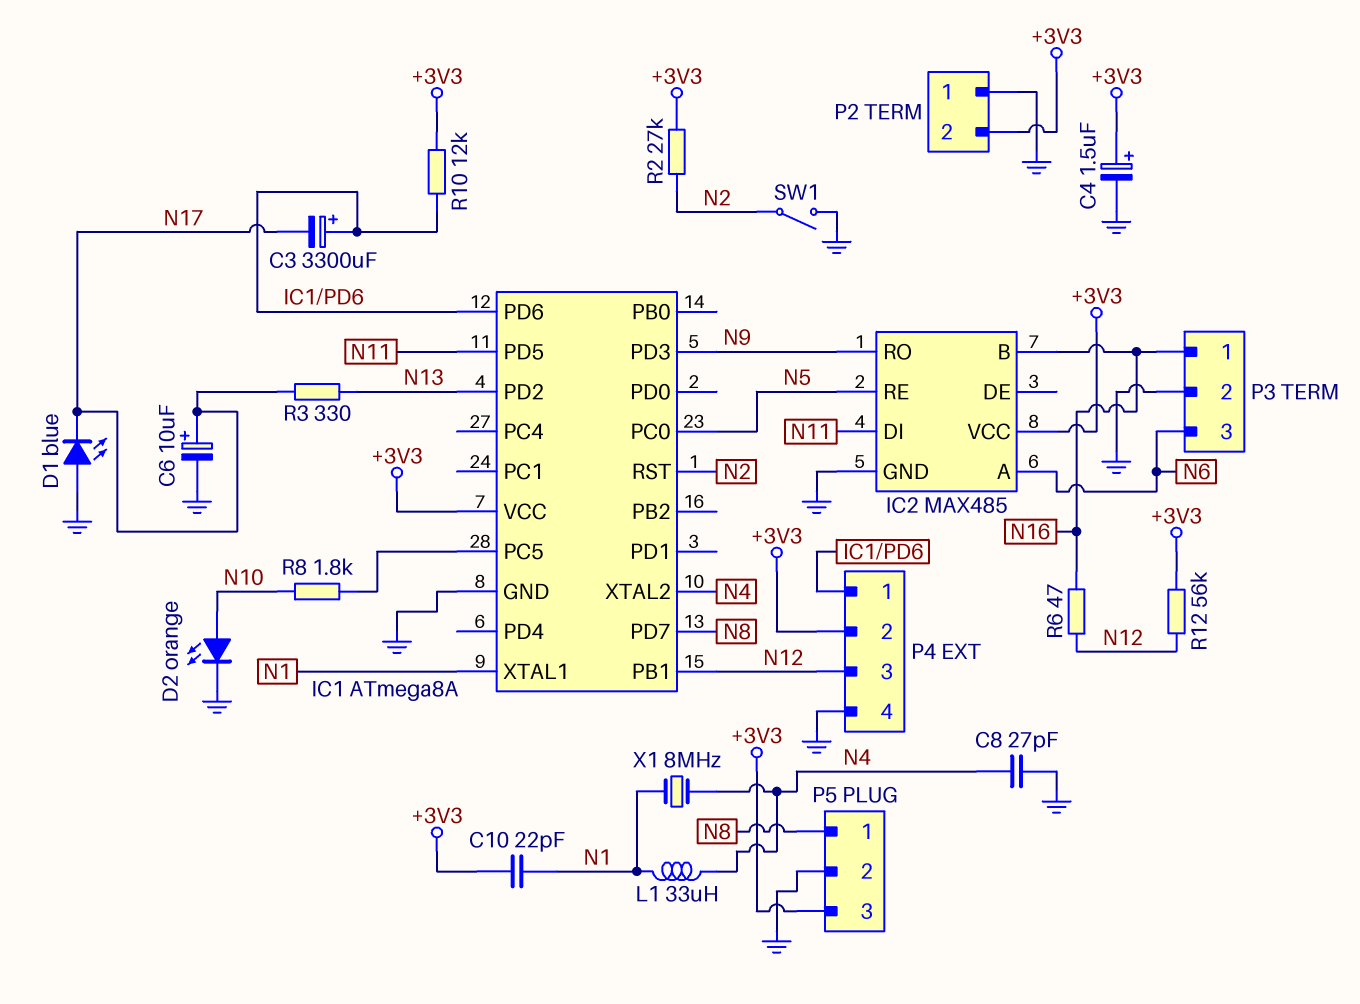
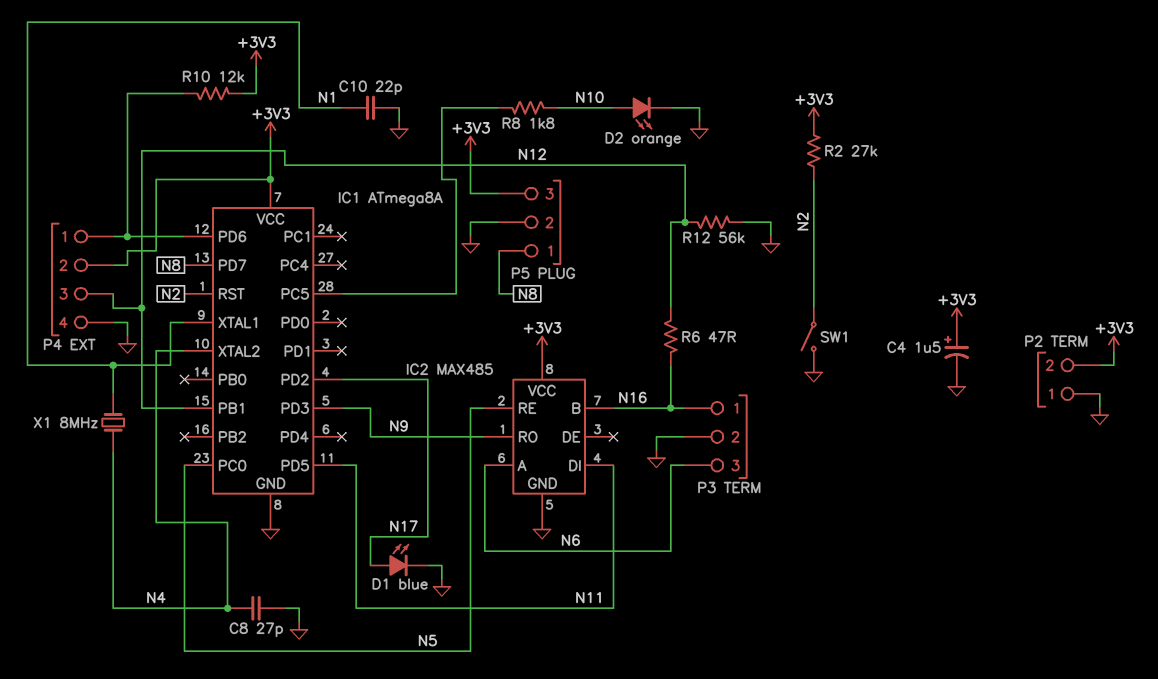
C3: 3300uF (plus IC1/PD6, minus N17) -> none
C6: 10uF (plus N17, minus GND) -> none
C10: 22pF (+3V3, N1) -> 22pF (GND, N1)
D1: LED blue (A GND, K N17) -> LED blue (A N17, K GND)
IC1 pin PD2: N13 -> N17
L1: 33uH (N1, N4) -> none
R3: 330 (N13, N17) -> none
R12: 56k (+3V3, N12) -> 56k (GND, N12)

